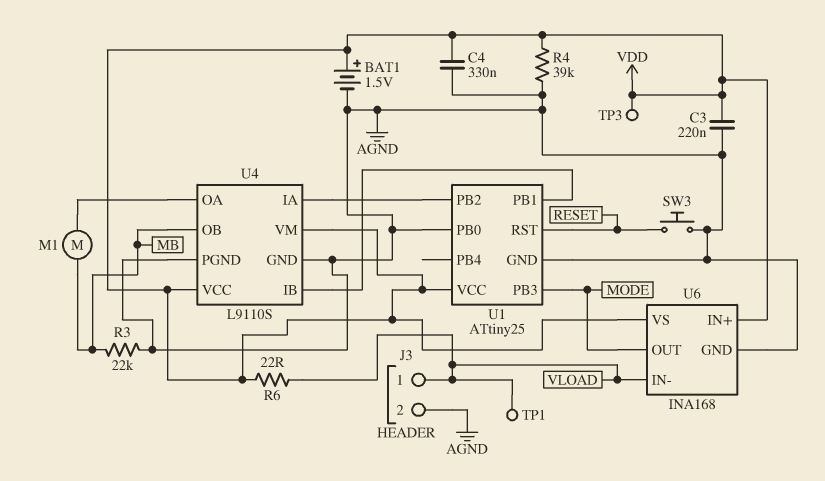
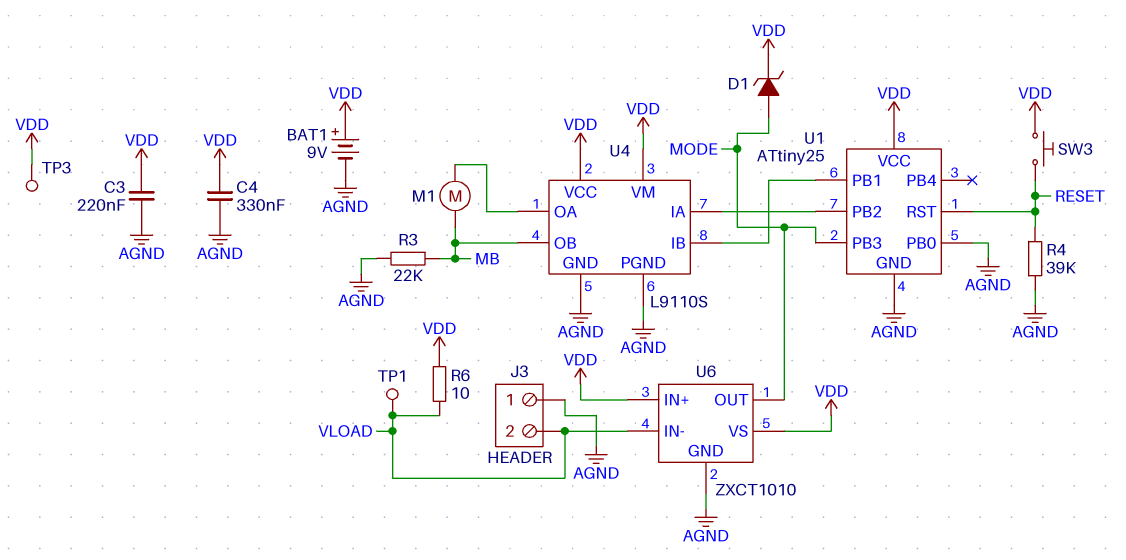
BAT1: 1.5V (plus VDD, minus AGND) -> 9V (plus VDD, minus AGND)
D1: none -> zener (A MODE, K VDD)
J3 pin 1: VLOAD -> AGND
J3 pin 2: AGND -> VLOAD
R4: 39k (AGND, VDD) -> 39k (AGND, RESET)
R6: 22 (VDD, VLOAD) -> 10 (VDD, VLOAD)
SW3: button (AGND, RESET) -> button (RESET, VDD)
U6: INA168 -> ZXCT1010

